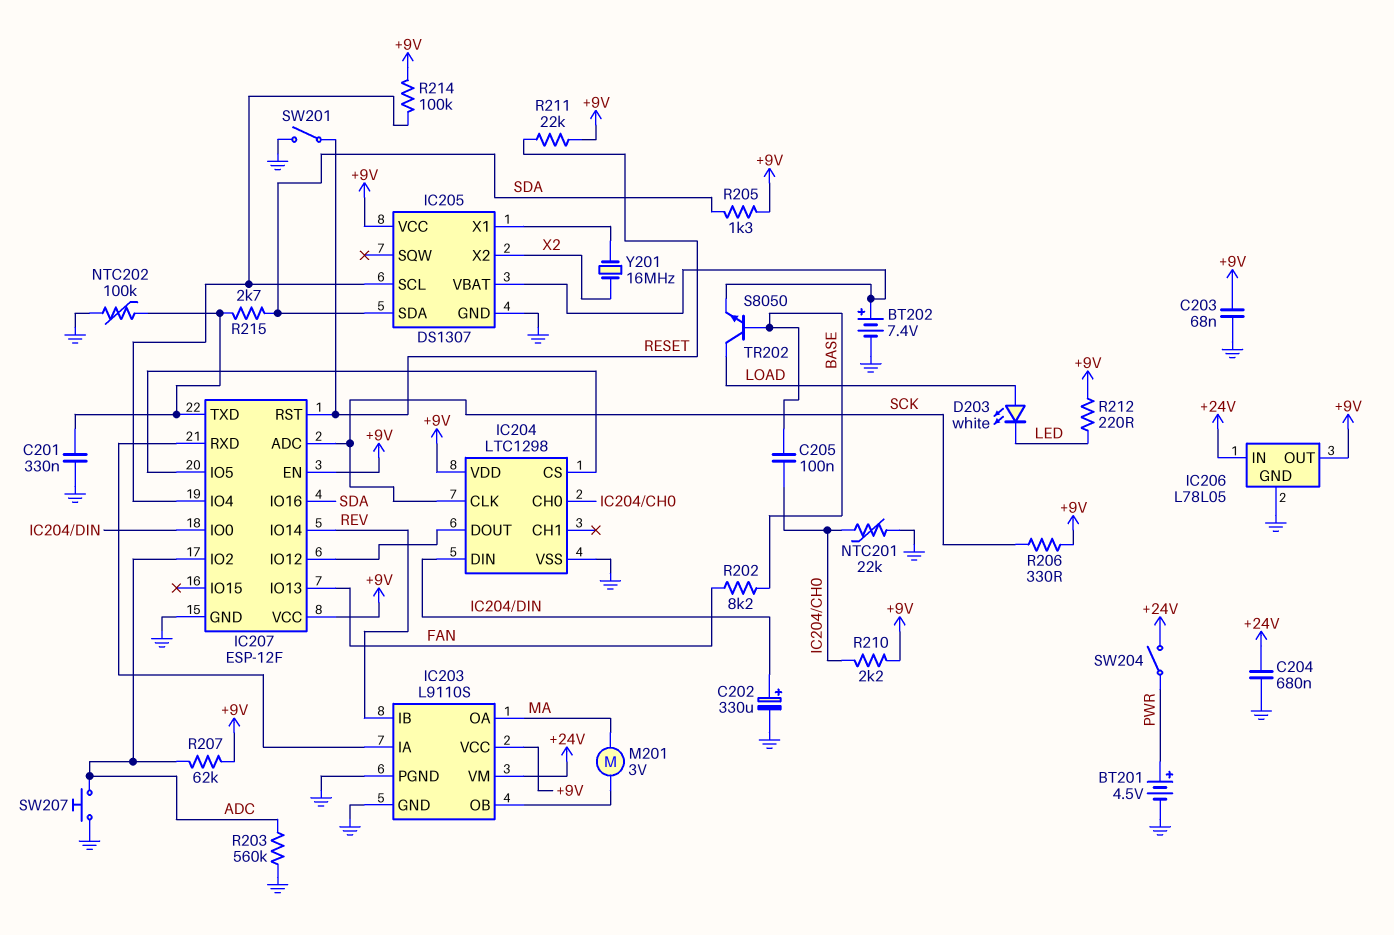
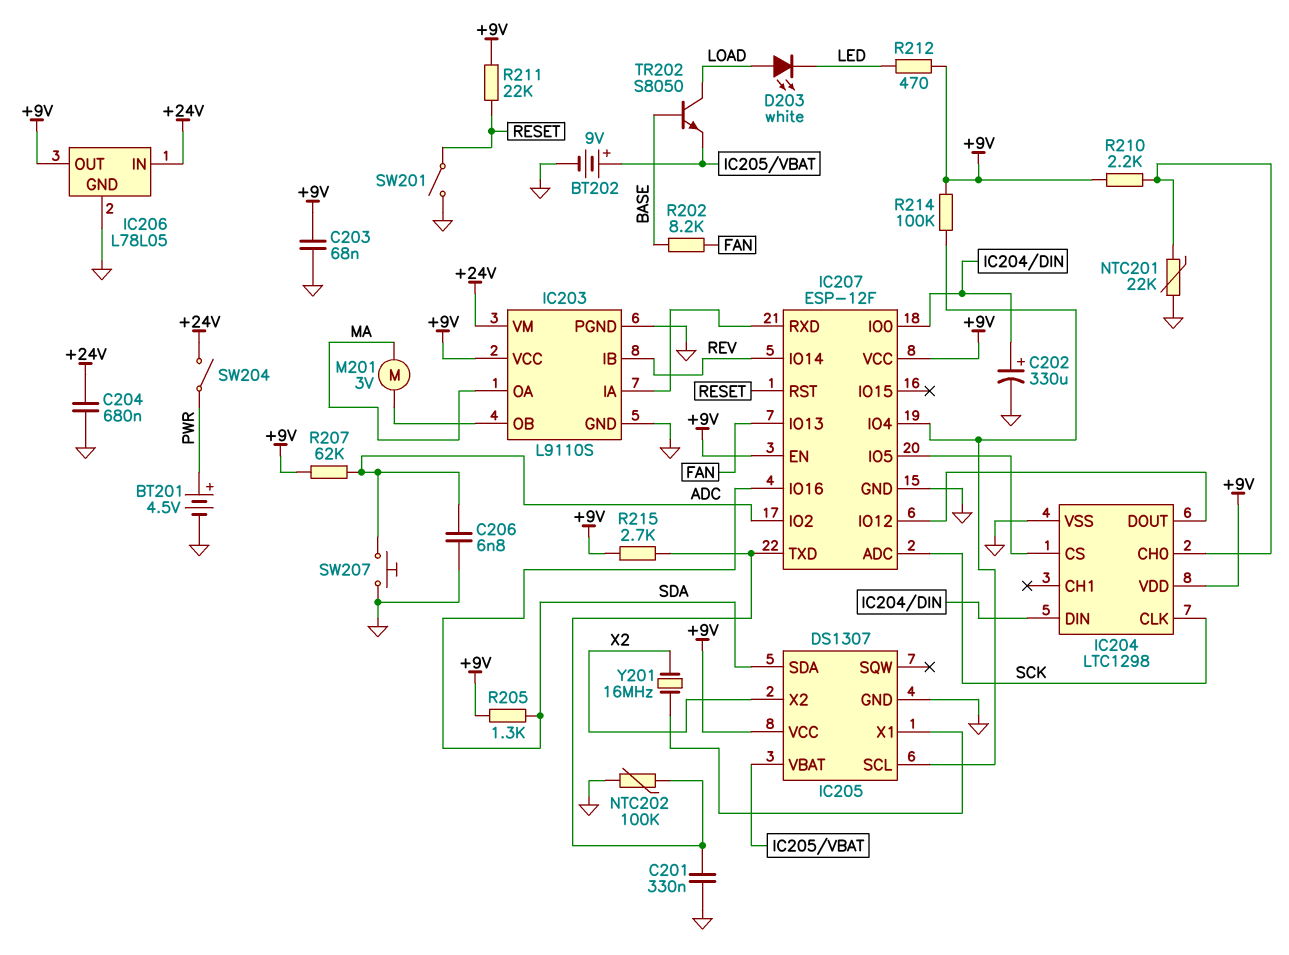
BT202: 7.4V (plus IC205/VBAT, minus GND) -> 9V (plus IC205/VBAT, minus GND)
C205: 100nF (BASE, IC204/CH0) -> none
C206: none -> 6.8nF (ADC, GND)
R203: 560k (ADC, GND) -> none
R206: 330 (+9V, SCK) -> none
R212: 220 (+9V, LED) -> 470 (+9V, LED)
R215: 2.7k (IC207/TXD, SDA) -> 2.7k (+9V, IC207/TXD)

